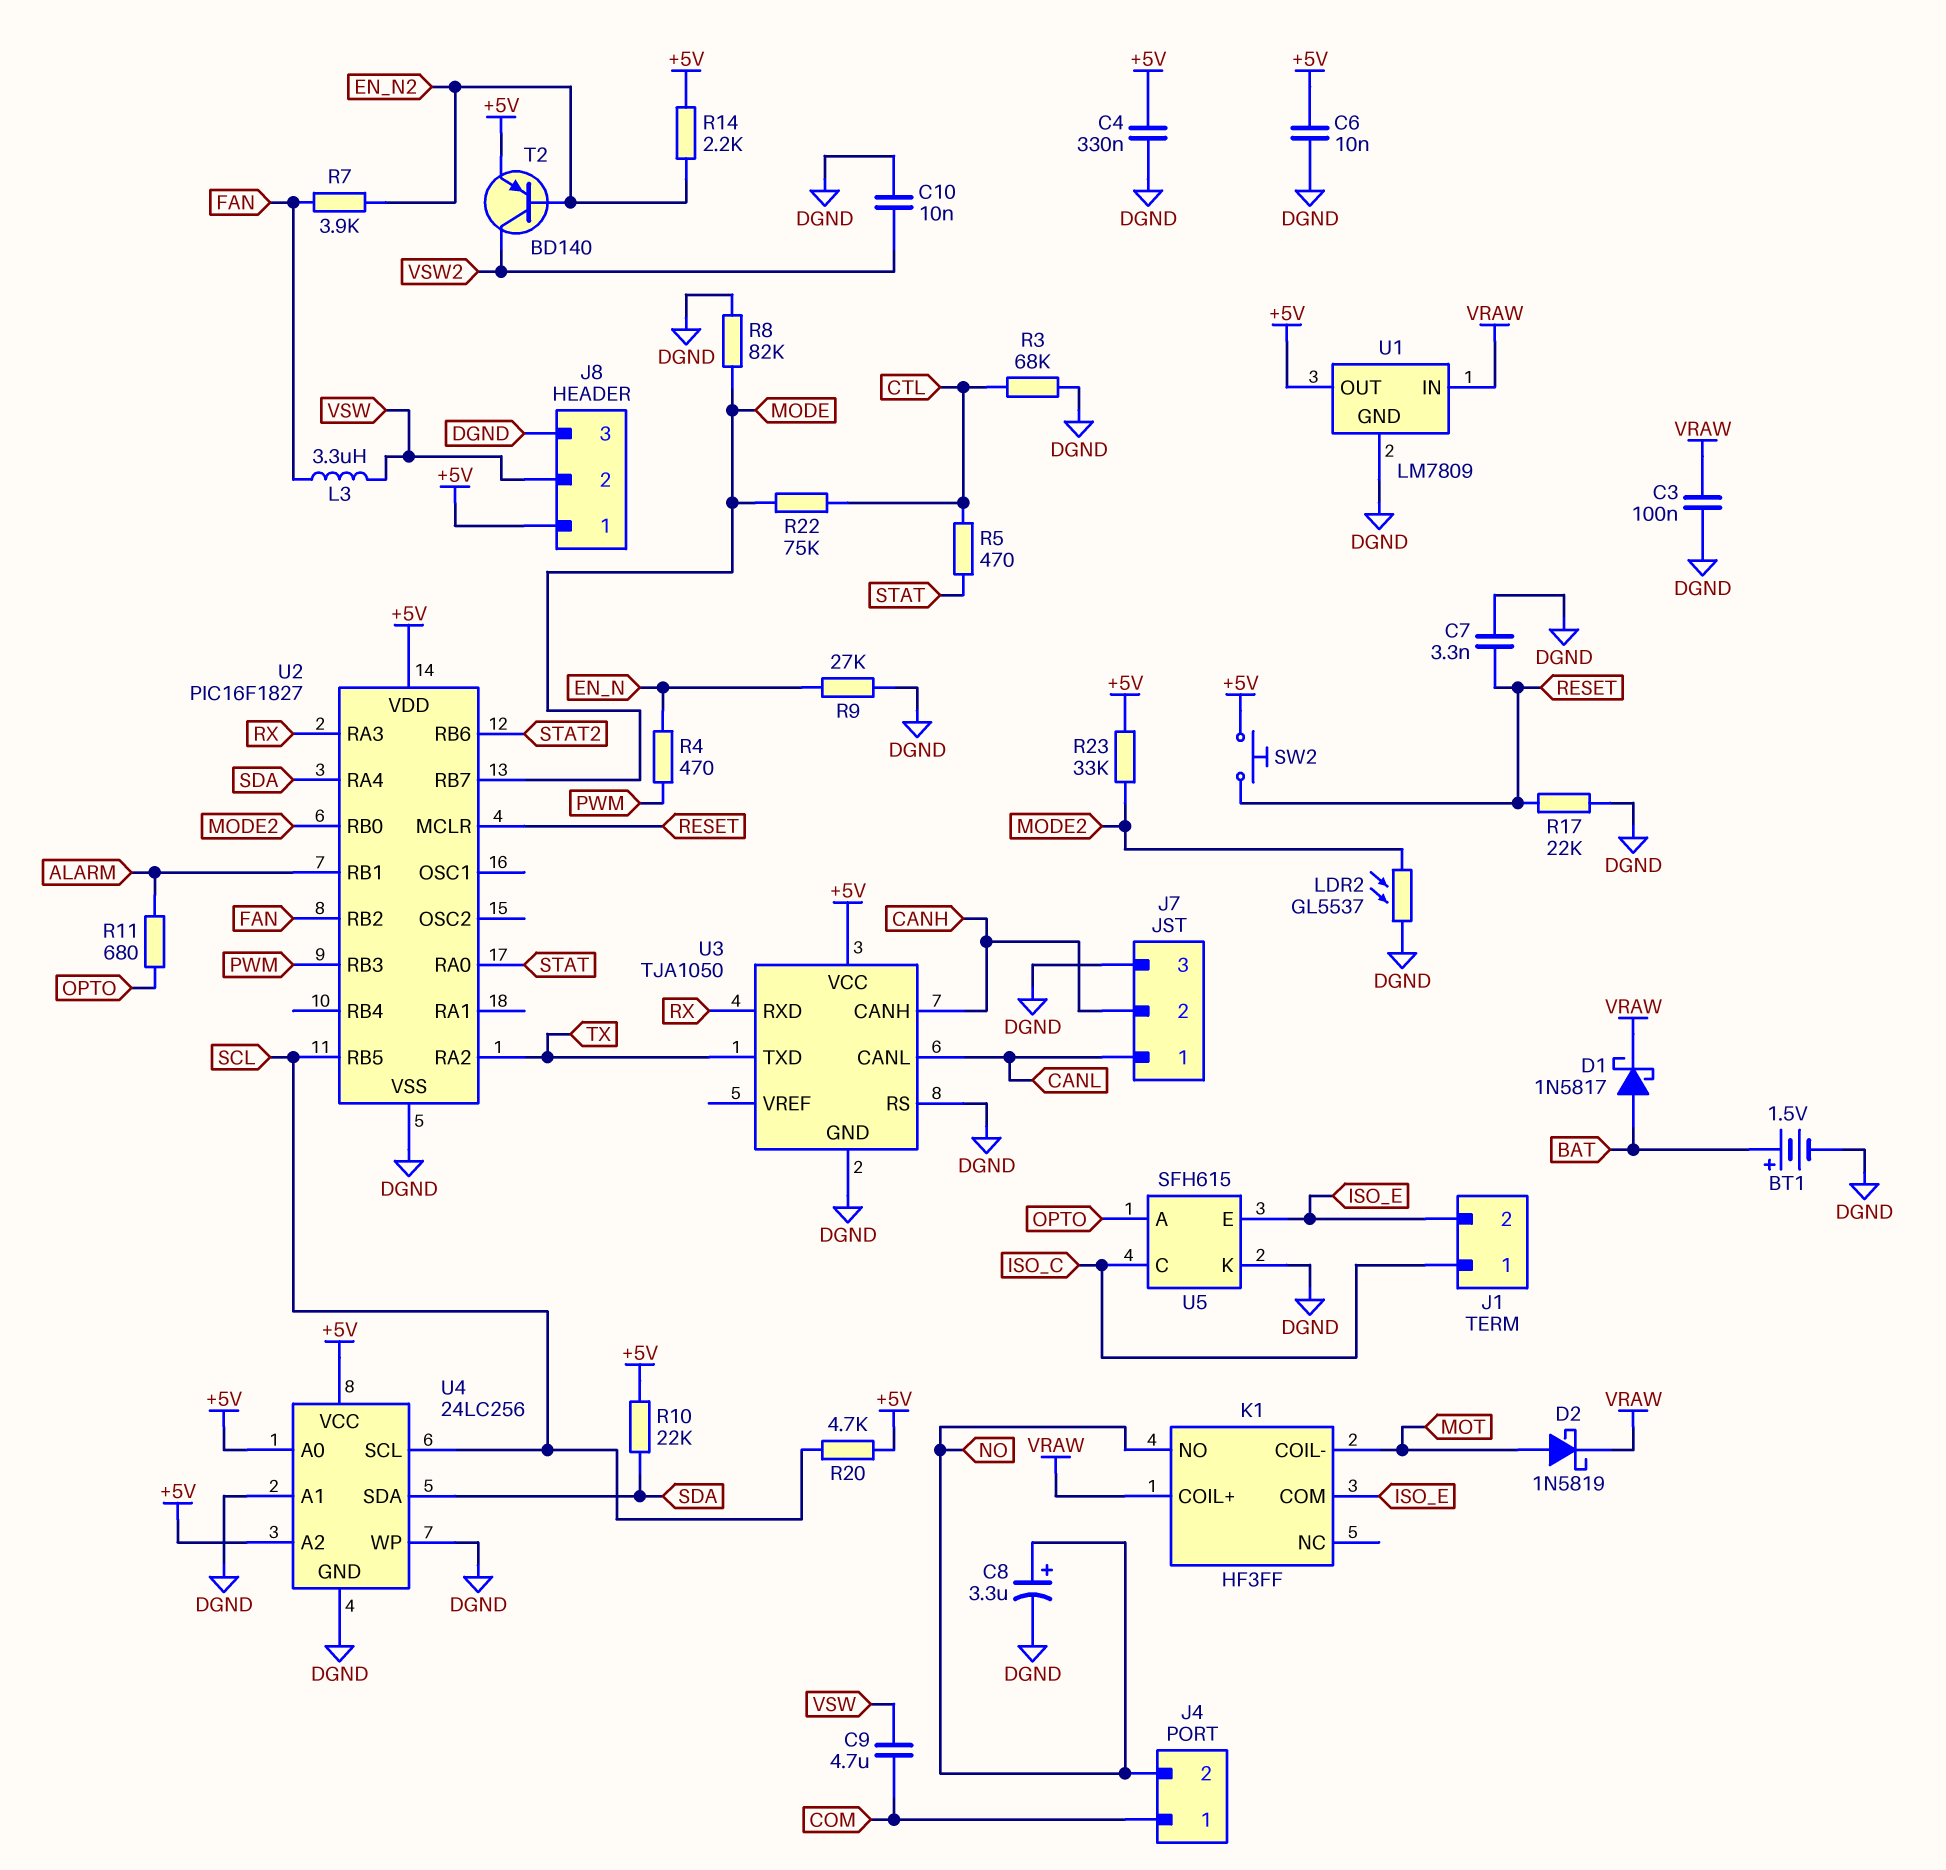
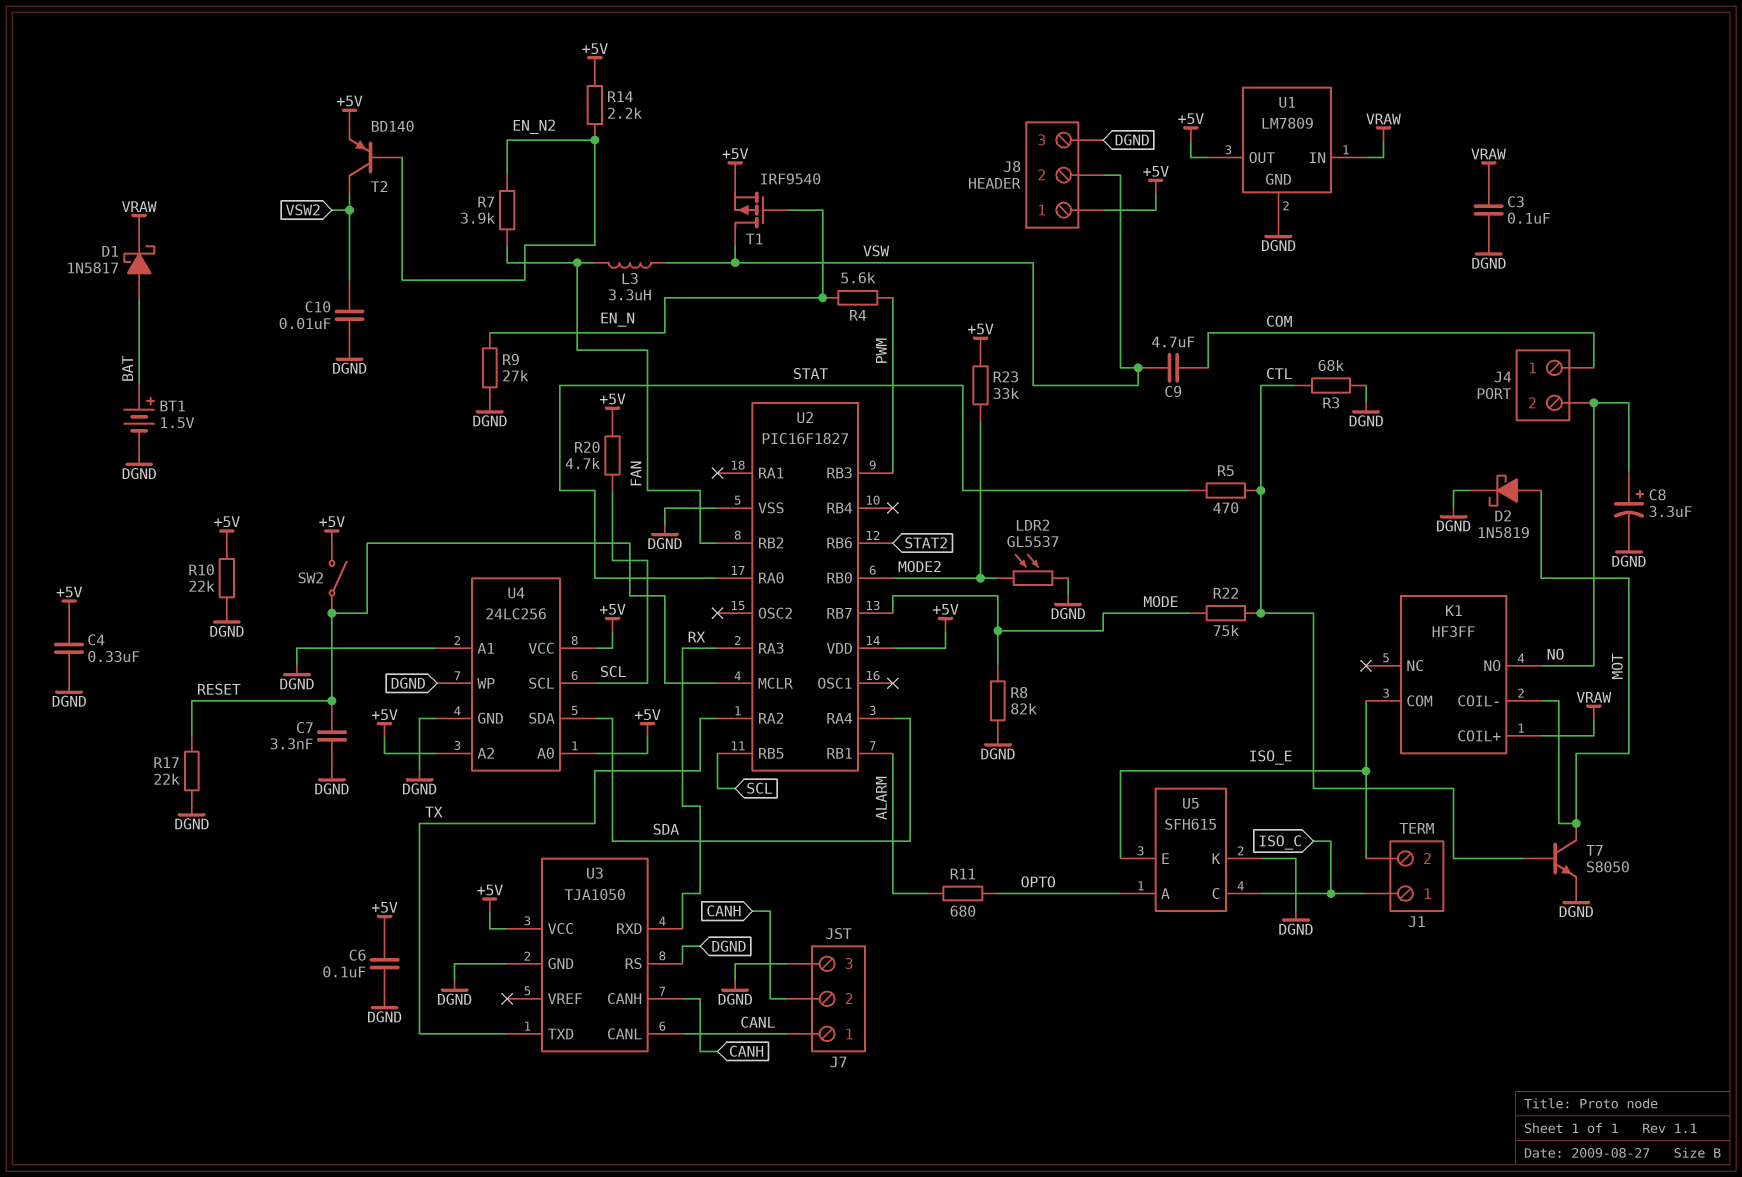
C6: 10nF (+5V, DGND) -> 100nF (+5V, DGND)
D2: schottky 1N5819 (A MOT, K VRAW) -> schottky 1N5819 (A MOT, K DGND)
R4: 470 (EN_N, PWM) -> 5.6k (EN_N, PWM)
R10: 22k (+5V, SDA) -> 22k (+5V, DGND)
SW2: button (+5V, RESET) -> switch (+5V, RESET)
T1: none -> PMOS IRF9540 (G EN_N, D VSW, S +5V)
T7: none -> NPN S8050 (B CTL, C MOT, E DGND)

